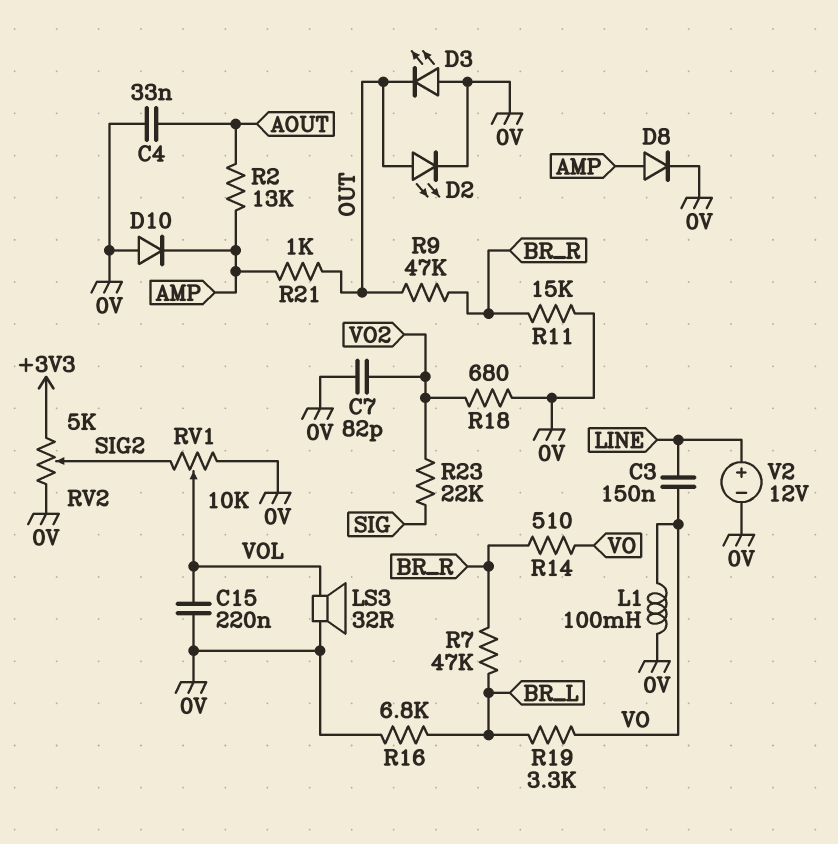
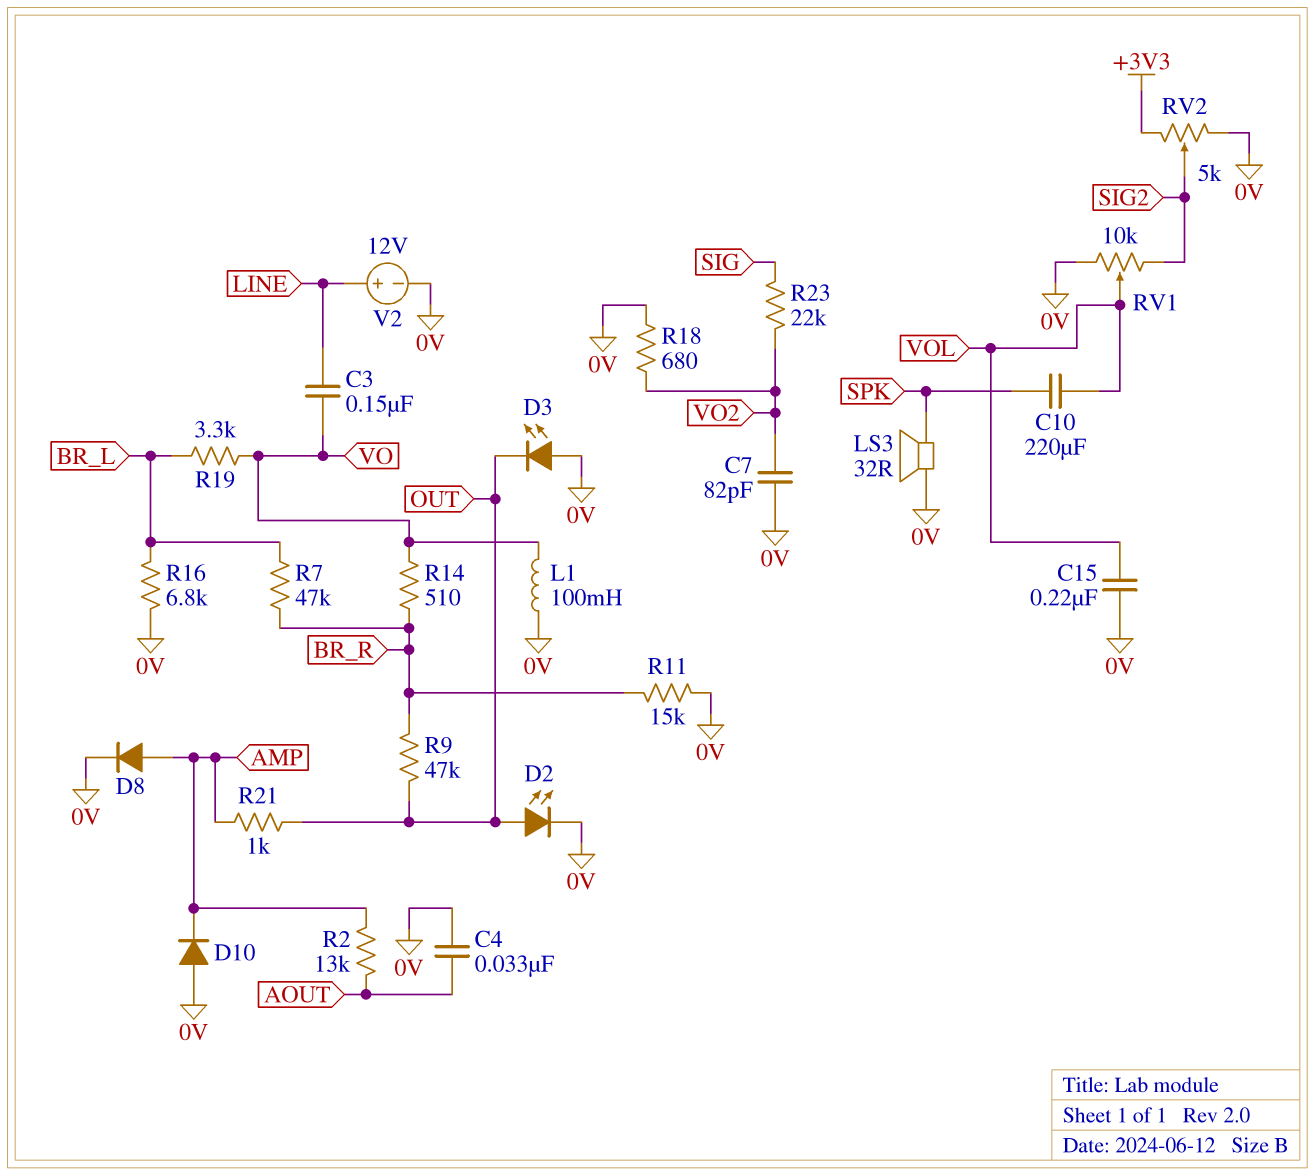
C10: none -> 220uF (SPK, VOL)
LS3: speaker 32R (0V, VOL) -> speaker 32R (0V, SPK)

